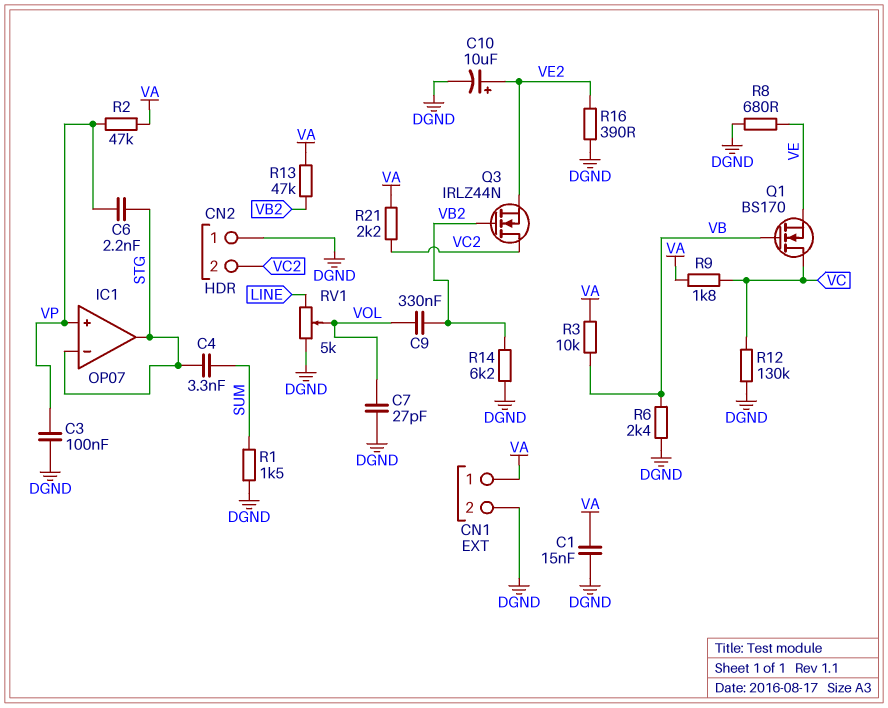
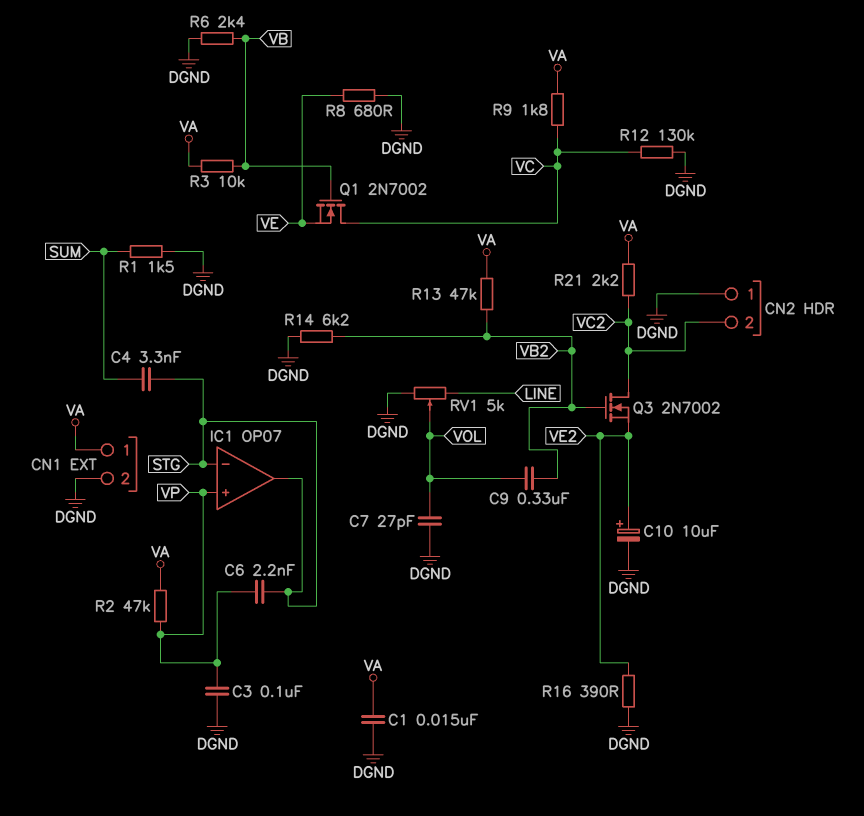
Q1: NMOS BS170 (G VB, D VC, S VE) -> NMOS 2N7002 (G VB, D VC, S VE)
Q3: NMOS IRLZ44N (G VB2, D VC2, S VE2) -> NMOS 2N7002 (G VB2, D VC2, S VE2)

